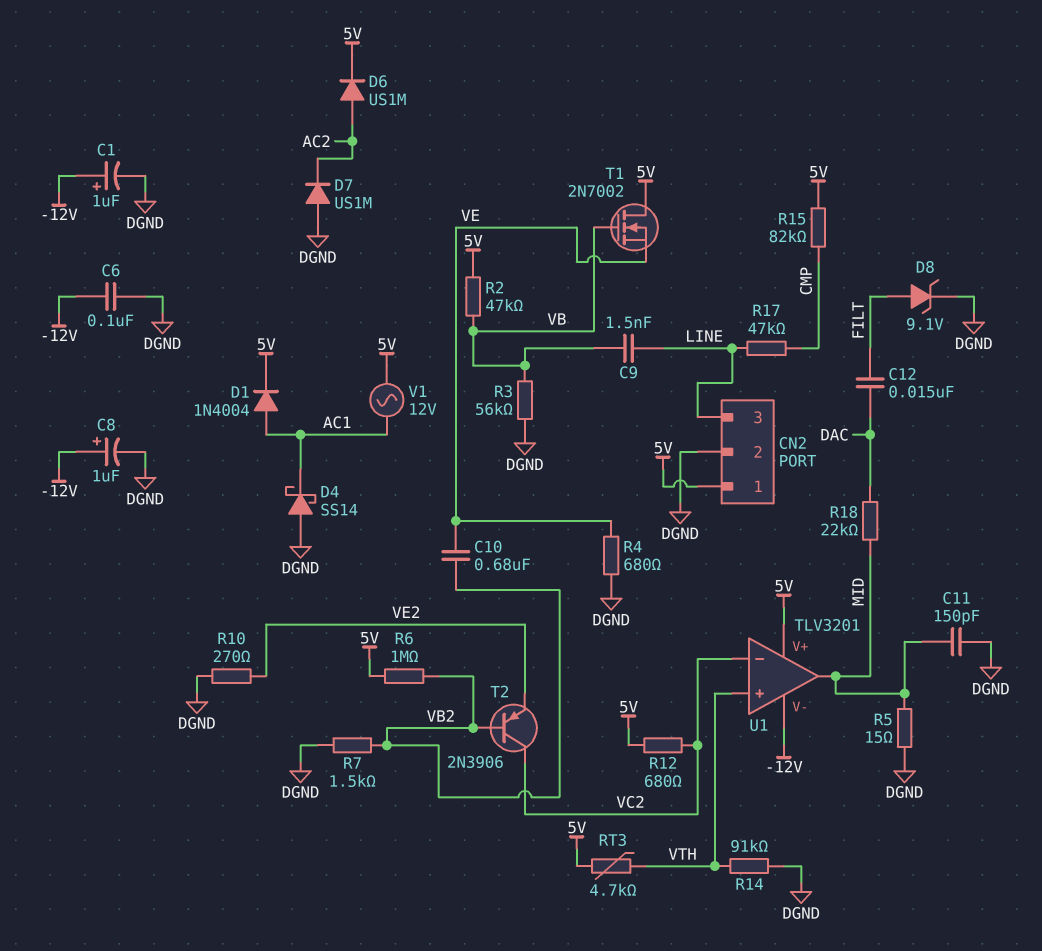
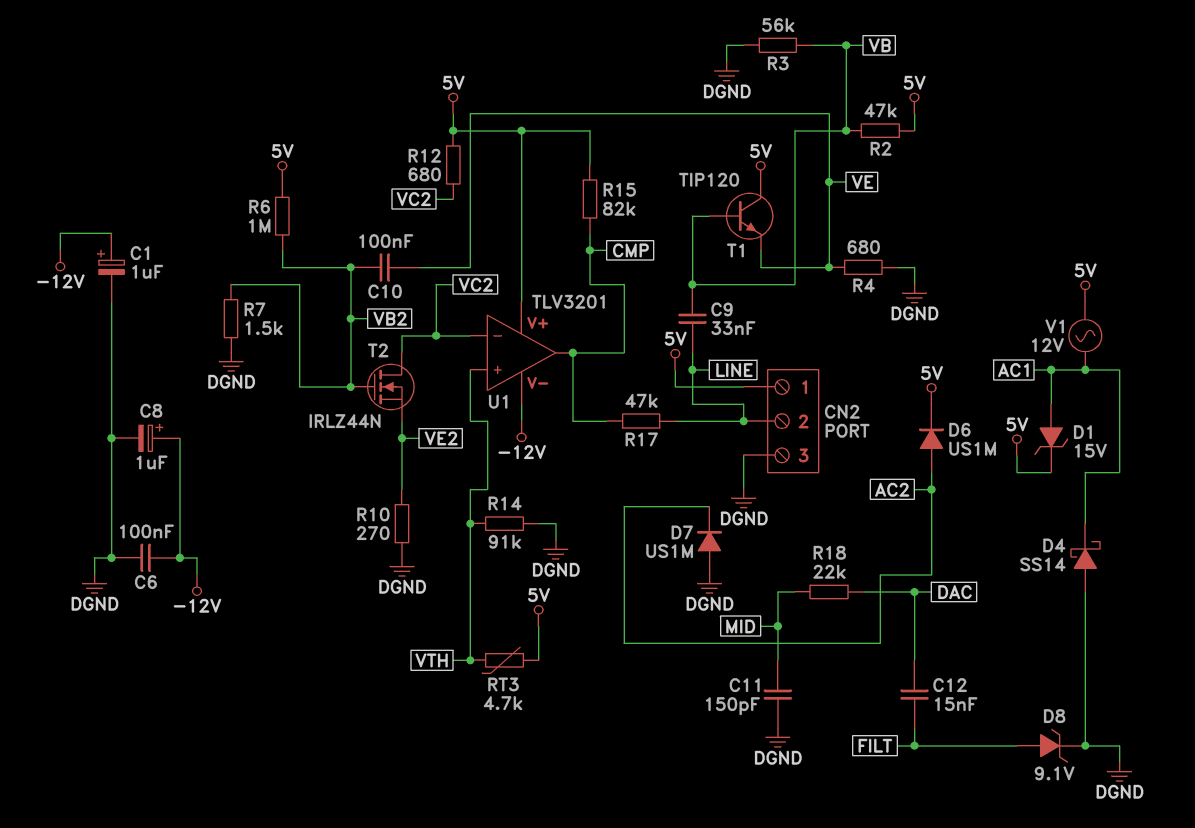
C9: 1.5nF (LINE, VB) -> 33nF (LINE, VB)
C10: 680nF (VB2, VE) -> 100nF (VB2, VE)
CN2 pin 2: DGND -> LINE
CN2 pin 3: LINE -> DGND
D1: diode 1N4004 (A AC1, K 5V) -> zener 15V (A AC1, K 5V)
R5: 15 (DGND, MID) -> none
T1: NMOS 2N7002 (G VB, D 5V, S VE) -> NPN TIP120 (B VB, C 5V, E VE)
T2: PNP 2N3906 (B VB2, C VC2, E VE2) -> NMOS IRLZ44N (G VB2, D VC2, S VE2)
U1 pin out: MID -> CMP

